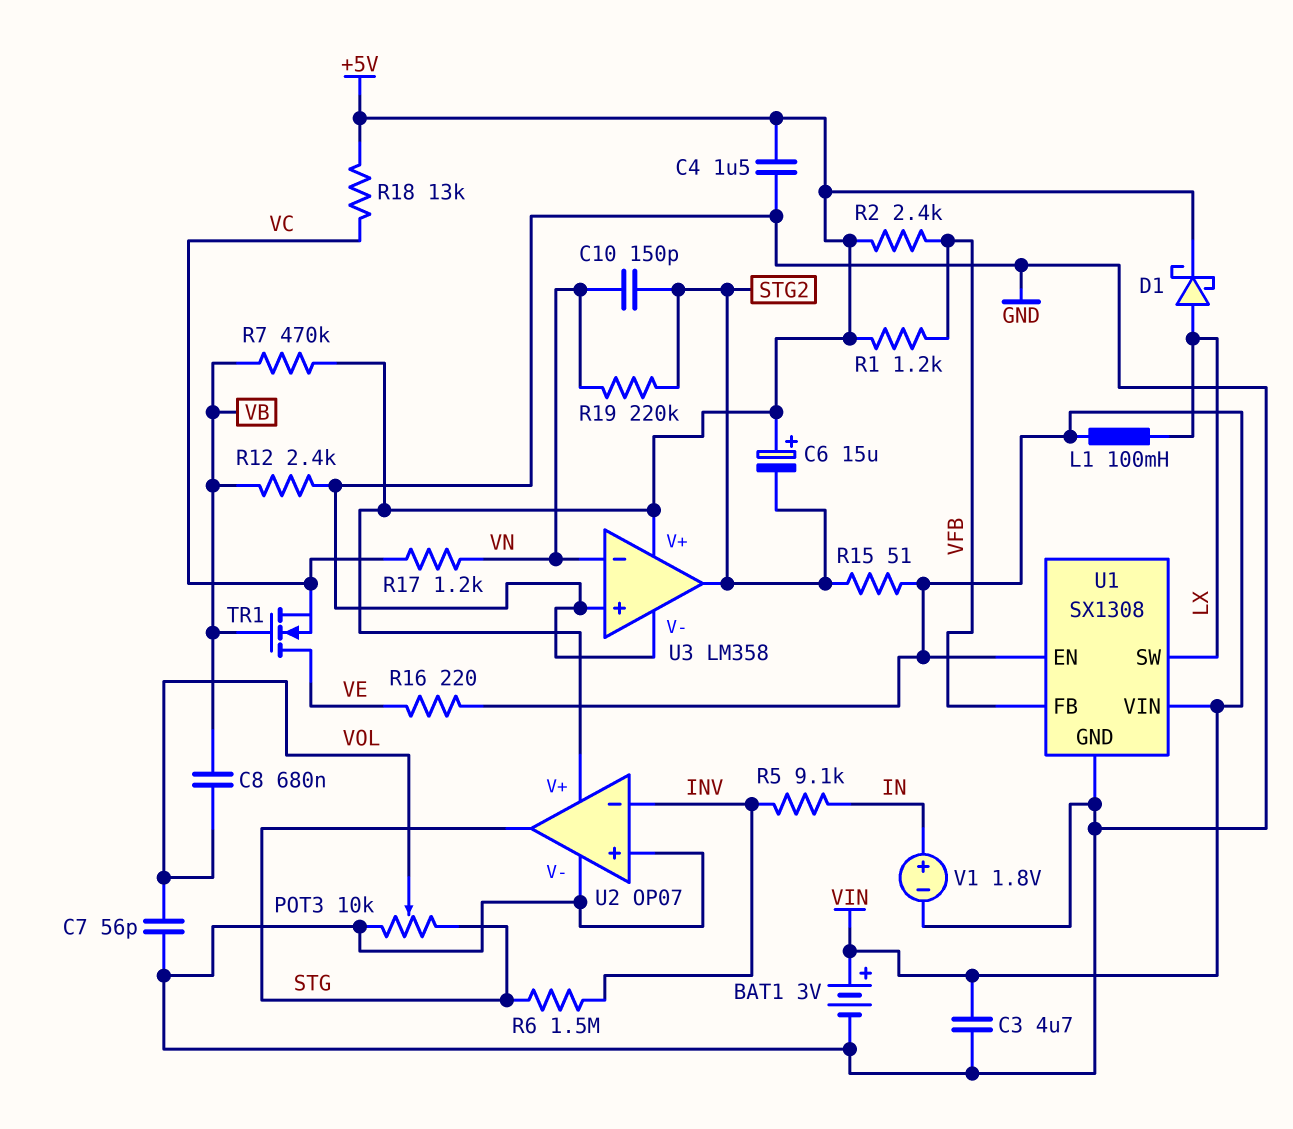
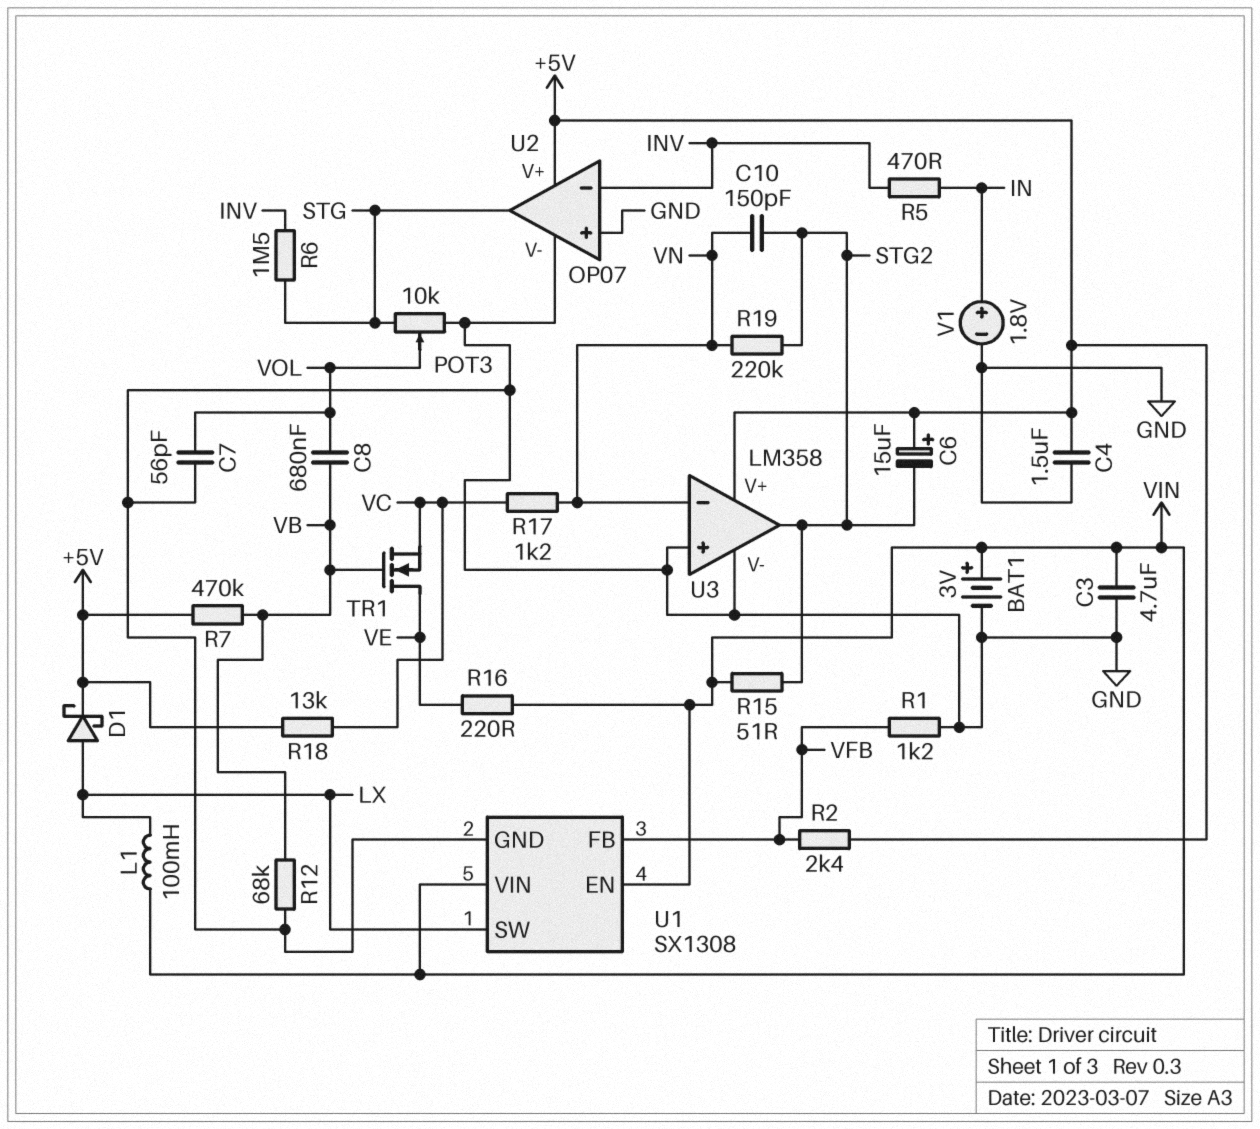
R1: 1.2k (+5V, VFB) -> 1.2k (GND, VFB)
R5: 9.1k (IN, INV) -> 470 (IN, INV)
R12: 2.4k (GND, VB) -> 68k (GND, VB)

